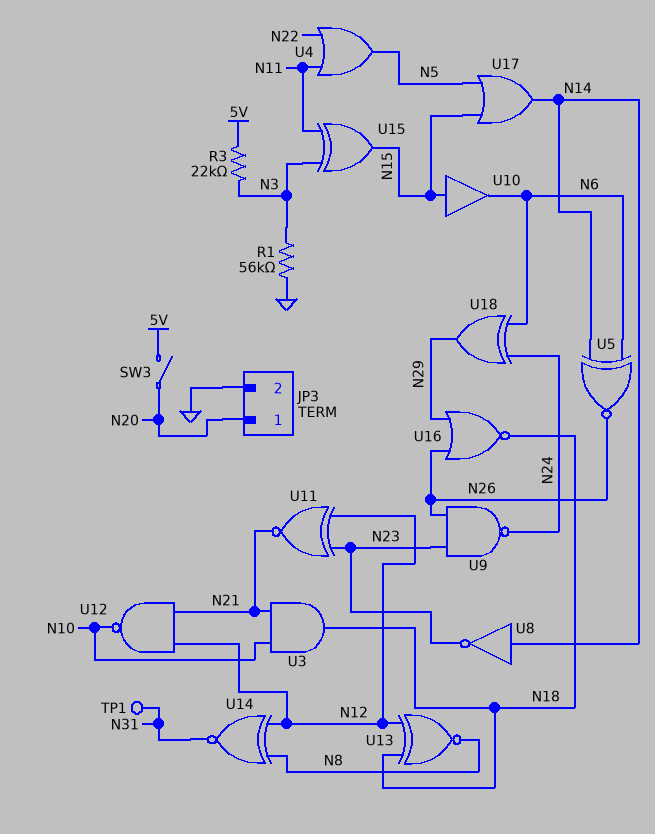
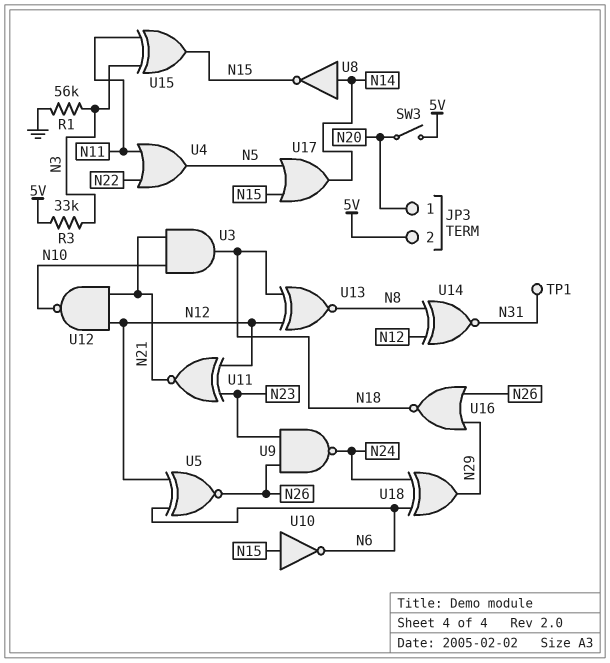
JP3 pin 2: GND -> 5V
R3: 22k (5V, N3) -> 33k (5V, N3)
U5: XNOR (in N6, in N14, out N26) -> XNOR (in N6, in N12, out N26)
U8: NOT (in N14, out N23) -> NOT (in N14, out N15)
U10: buffer (in N15, out N6) -> NOT (in N15, out N6)

